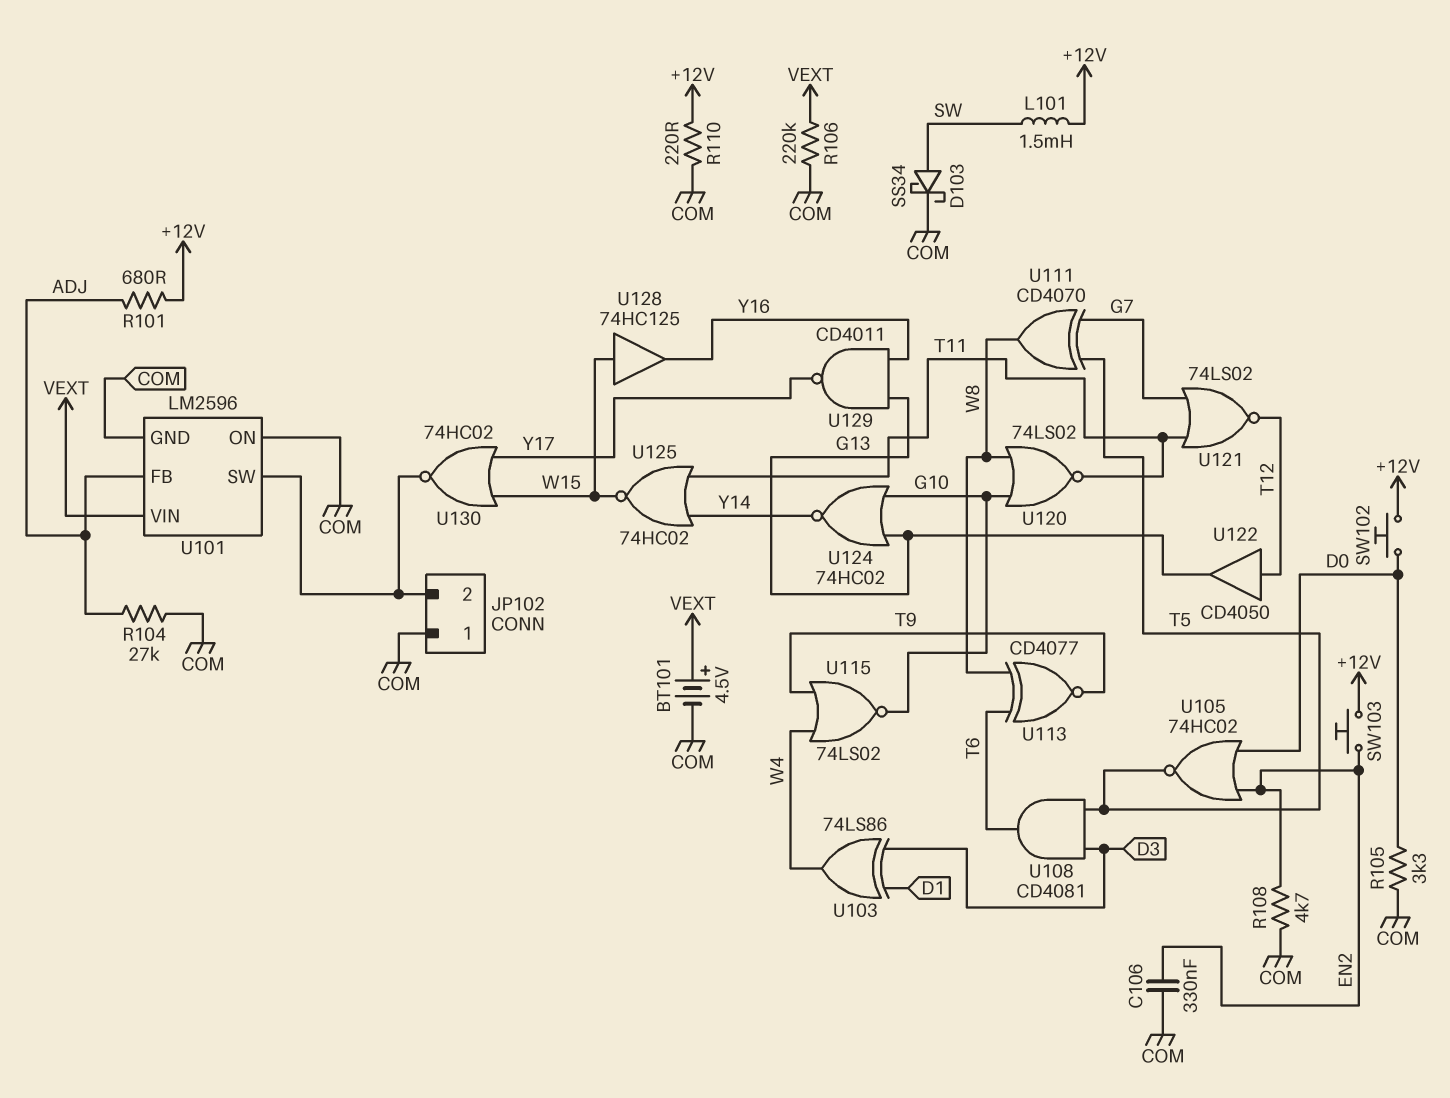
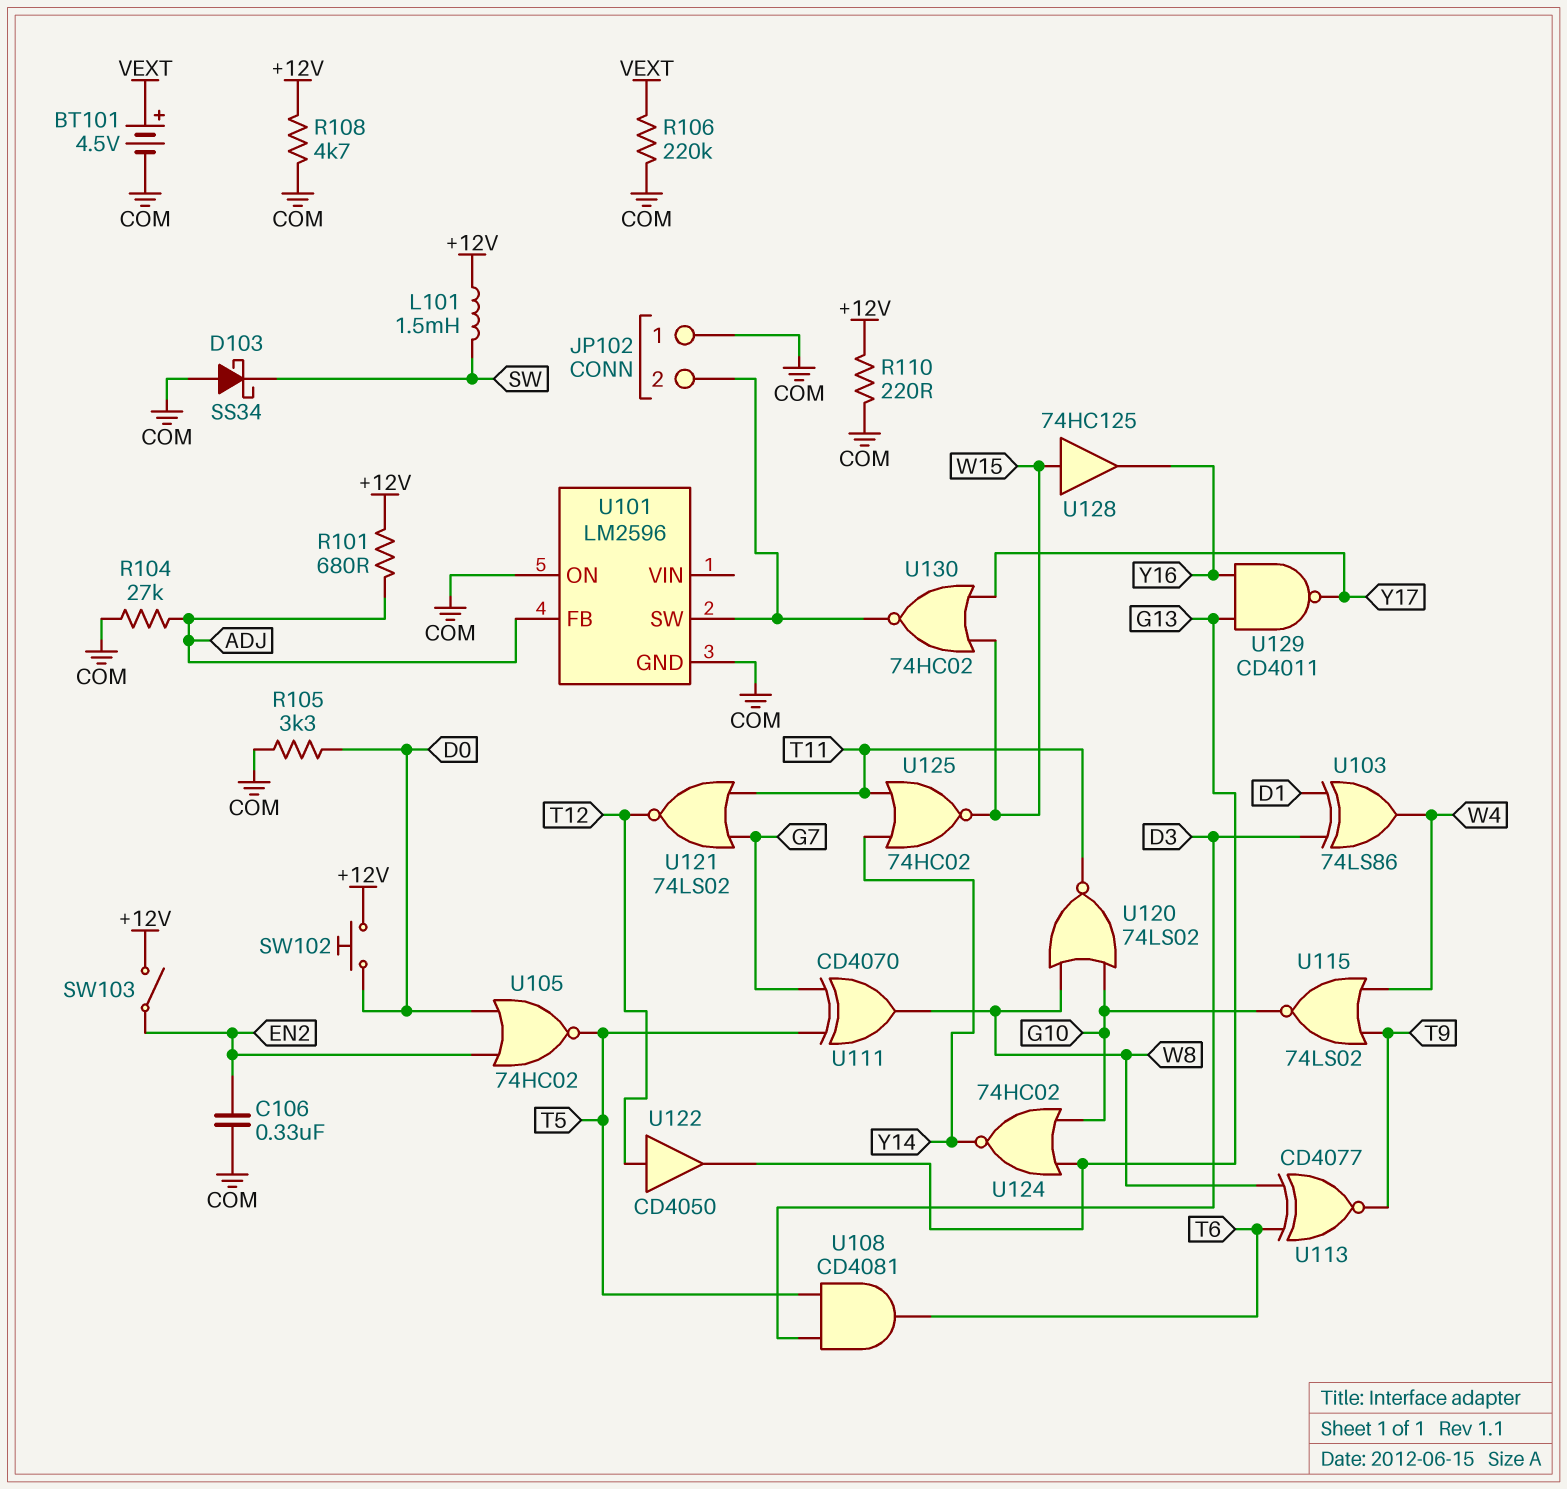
D103: schottky SS34 (A SW, K COM) -> schottky SS34 (A COM, K SW)
R108: 4.7k (COM, EN2) -> 4.7k (+12V, COM)
SW103: button (+12V, EN2) -> switch (+12V, EN2)
U101 pin VIN: VEXT -> none

